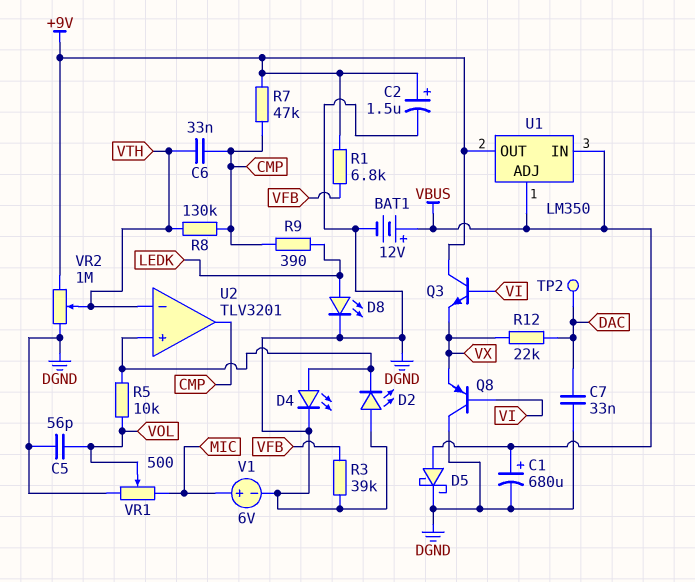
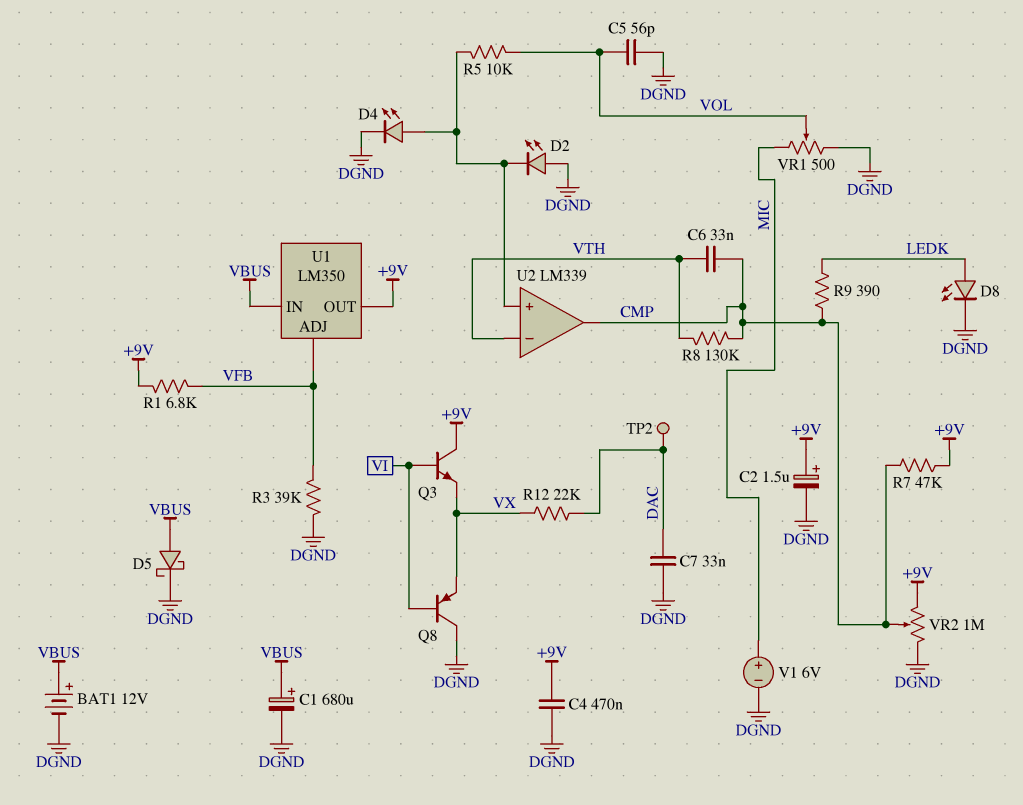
C4: none -> 470nF (+9V, DGND)
U1 pin ADJ: VBUS -> VFB
U2: TLV3201 -> LM339
VR2: 1M (+9V, DGND, wiper VTH) -> 1M (+9V, DGND, wiper CMP)

